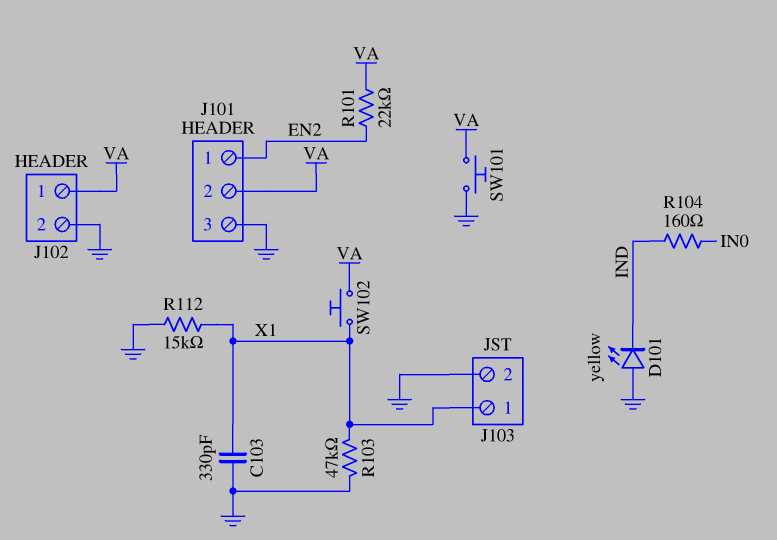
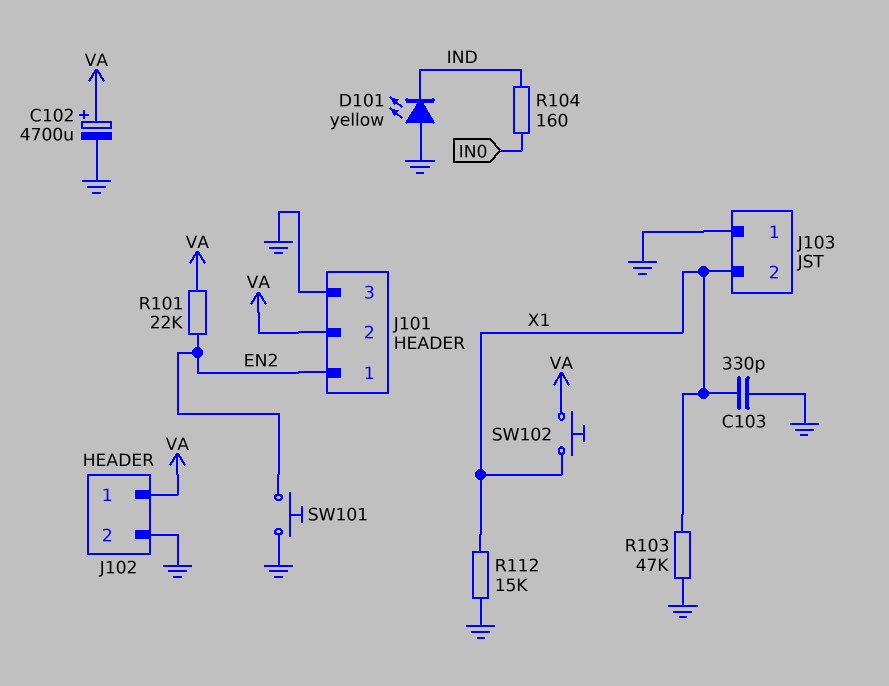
C102: none -> 4700uF (plus VA, minus GND)
J103 pin 1: X1 -> GND
J103 pin 2: GND -> X1
SW101: button (GND, VA) -> button (EN2, GND)

